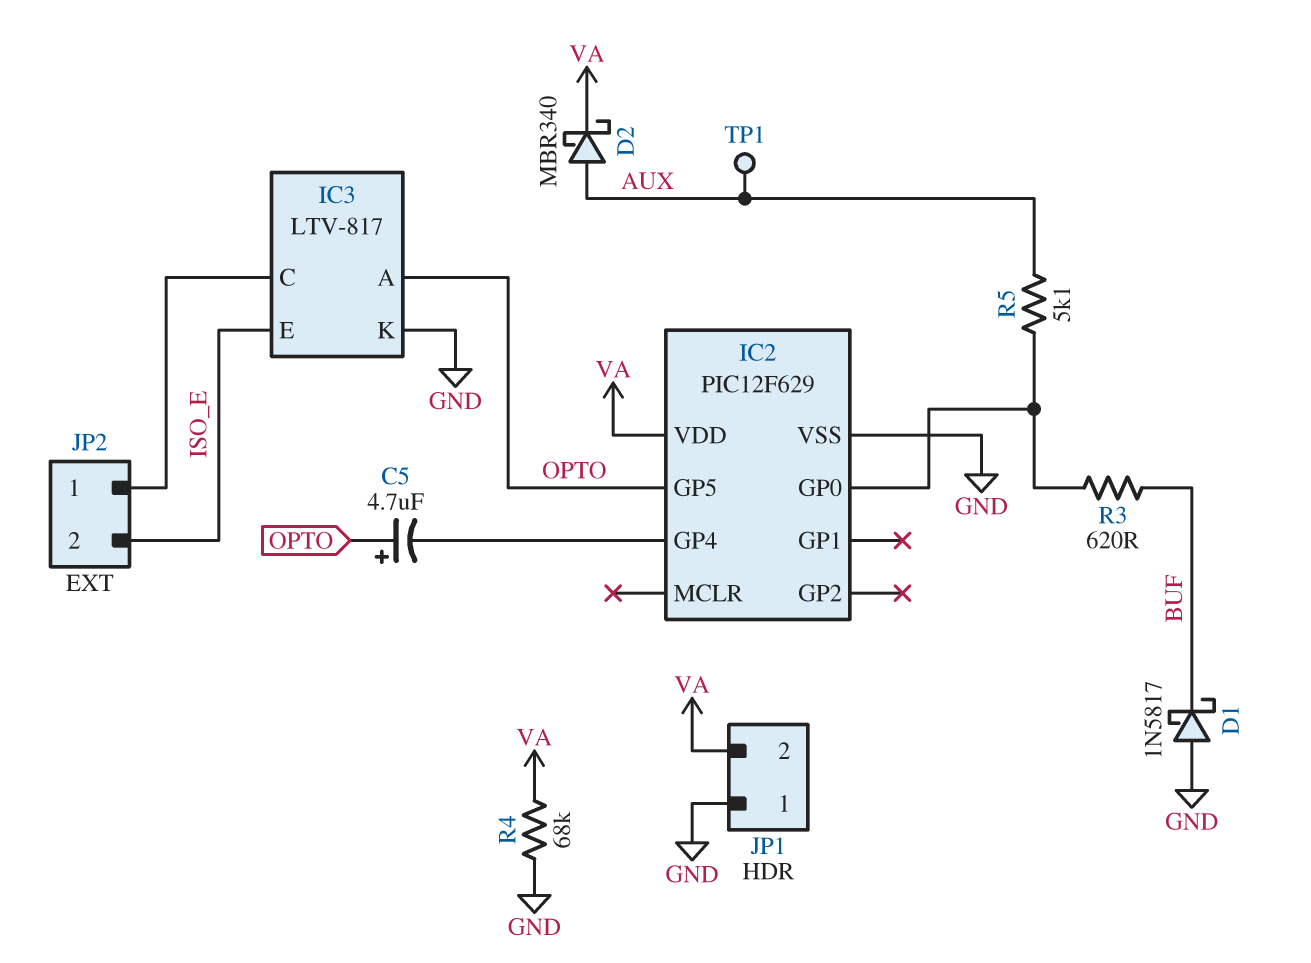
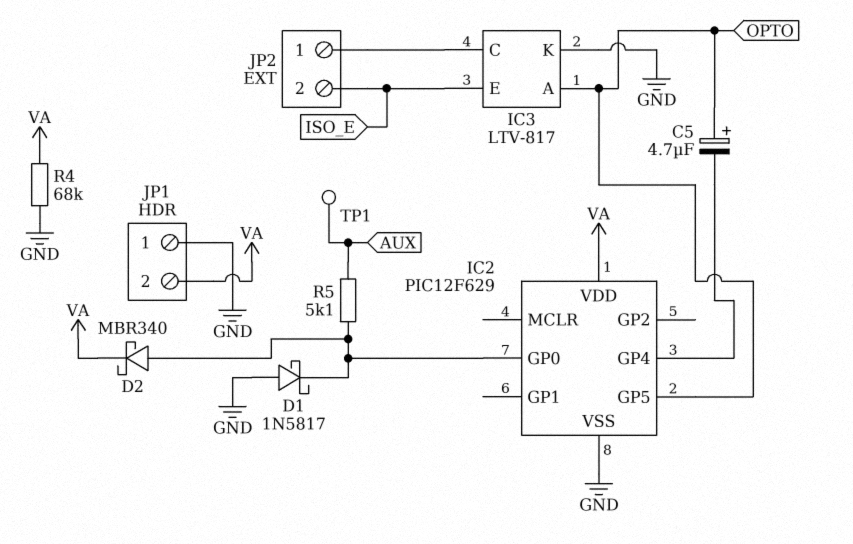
D1: schottky 1N5817 (A GND, K BUF) -> schottky 1N5817 (A GND, K IC2/GP0)
D2: schottky MBR340 (A AUX, K VA) -> schottky MBR340 (A IC2/GP0, K VA)
R3: 620 (BUF, IC2/GP0) -> none

